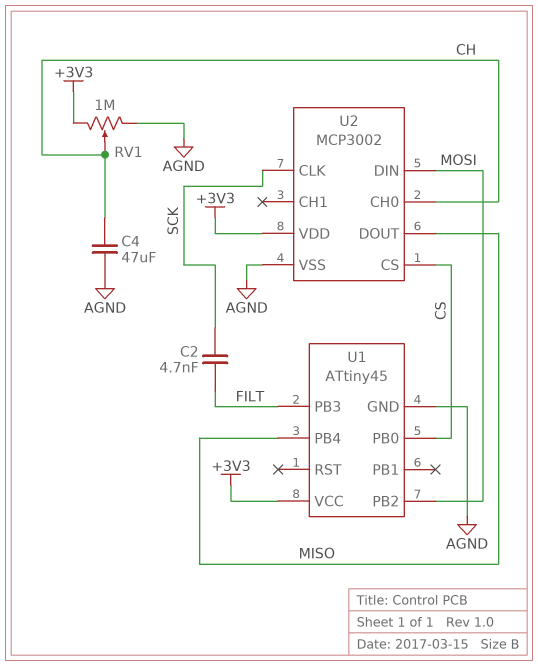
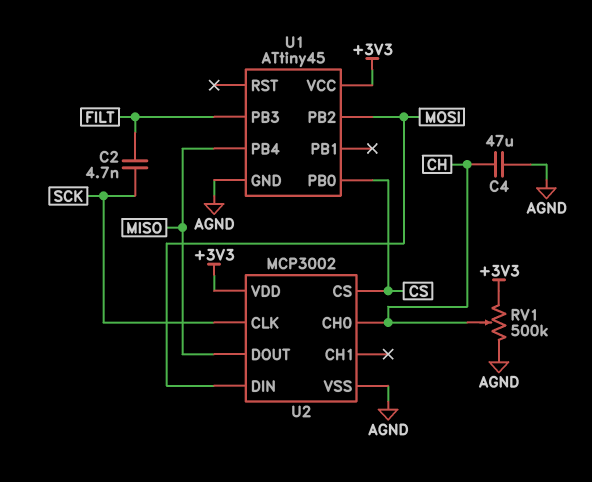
RV1: 1M (+3V3, AGND, wiper CH) -> 500k (+3V3, AGND, wiper CH)

